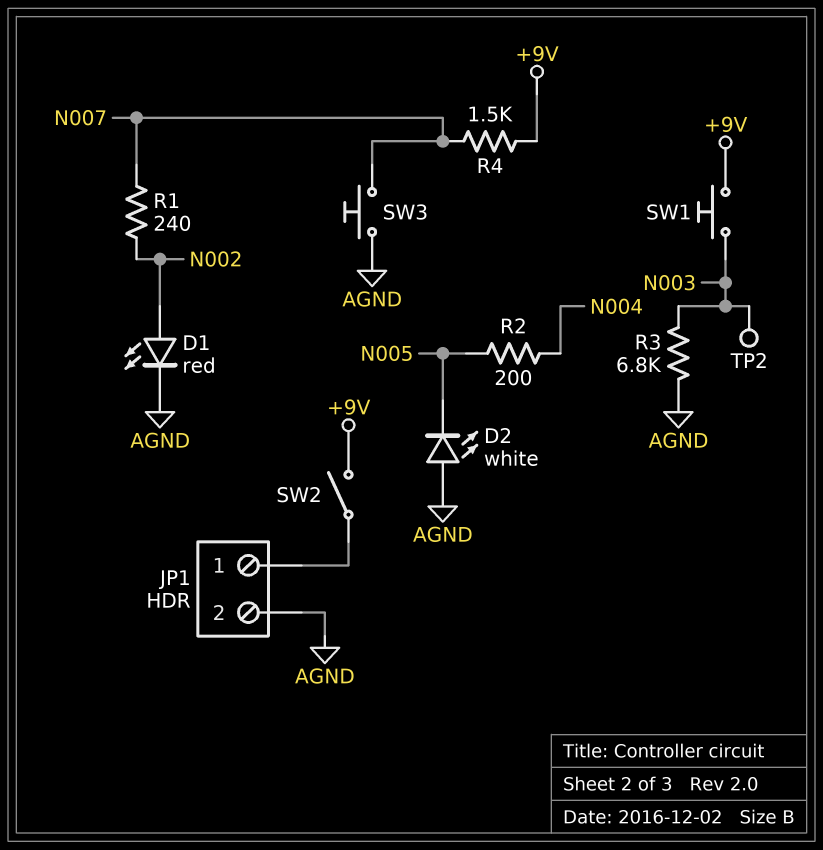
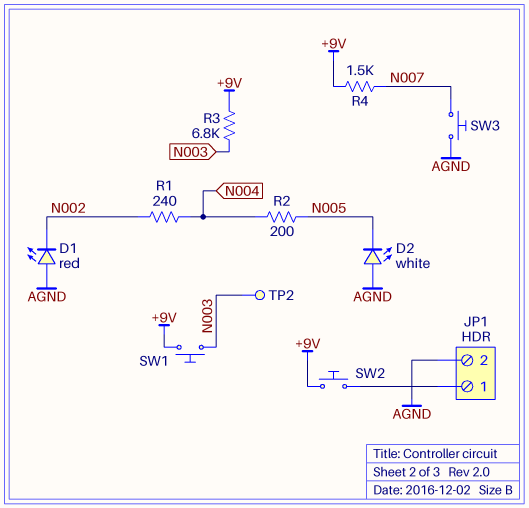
D1: LED red (A N002, K AGND) -> LED red (A AGND, K N002)
R1: 240 (N002, N007) -> 240 (N002, N004)
R3: 6.8k (AGND, N003) -> 6.8k (+9V, N003)
SW2: switch (+9V, JP1/1) -> button (+9V, JP1/1)

